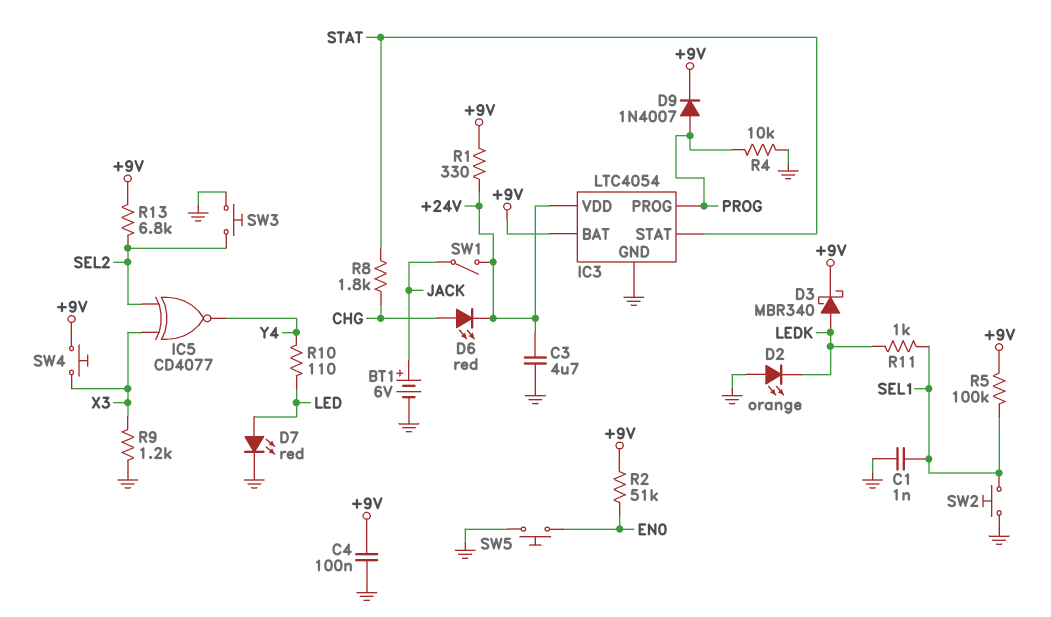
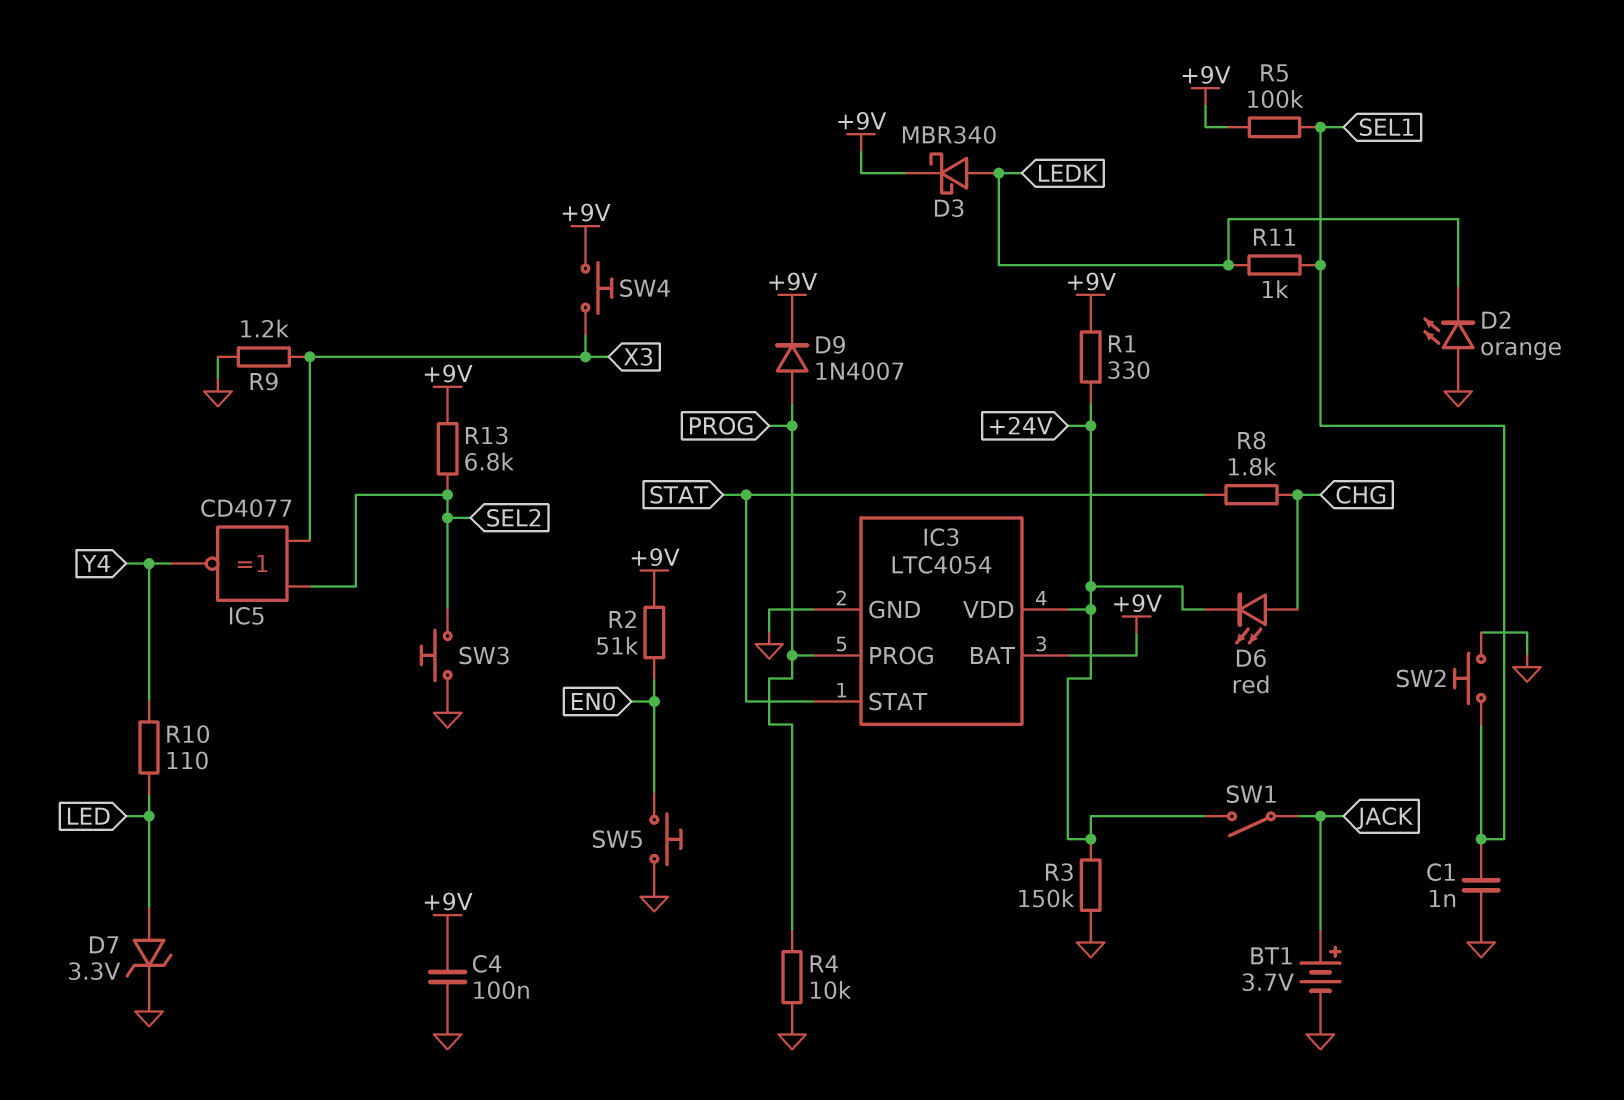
BT1: 6V (plus JACK, minus GND) -> 3.7V (plus JACK, minus GND)
C3: 4.7uF (+24V, GND) -> none
D7: LED red (A LED, K GND) -> zener 3.3V (A LED, K GND)
R3: none -> 150k (+24V, GND)

